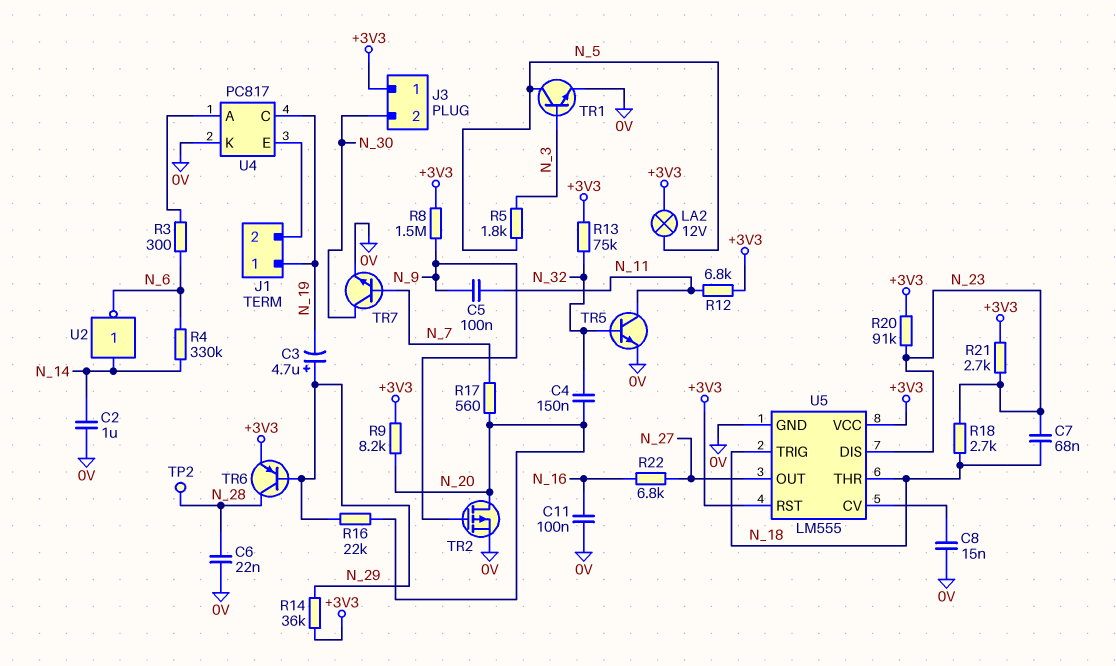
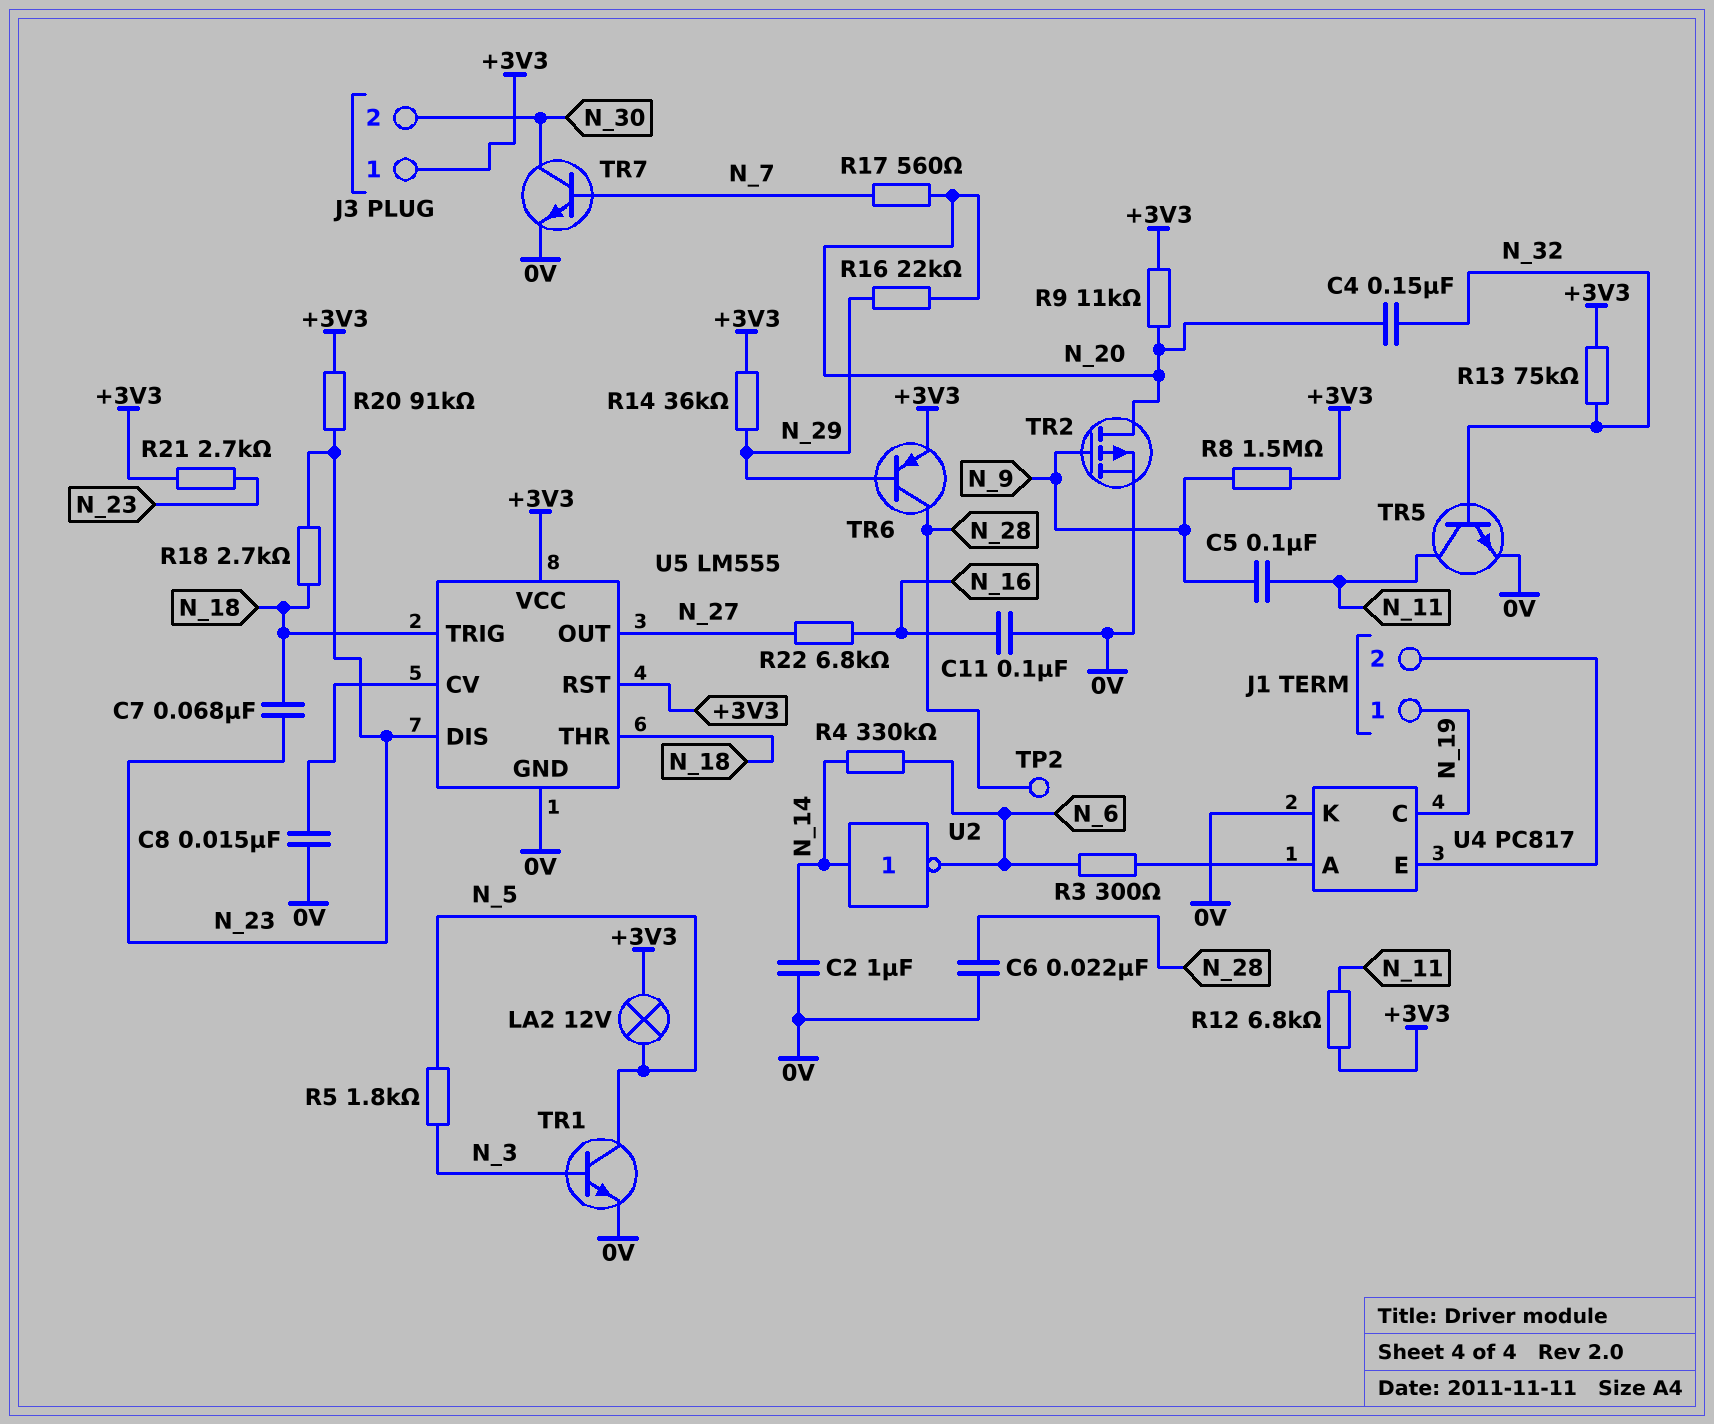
C3: 4.7uF (plus N_29, minus N_19) -> none
R9: 8.2k (+3V3, N_20) -> 11k (+3V3, N_20)

